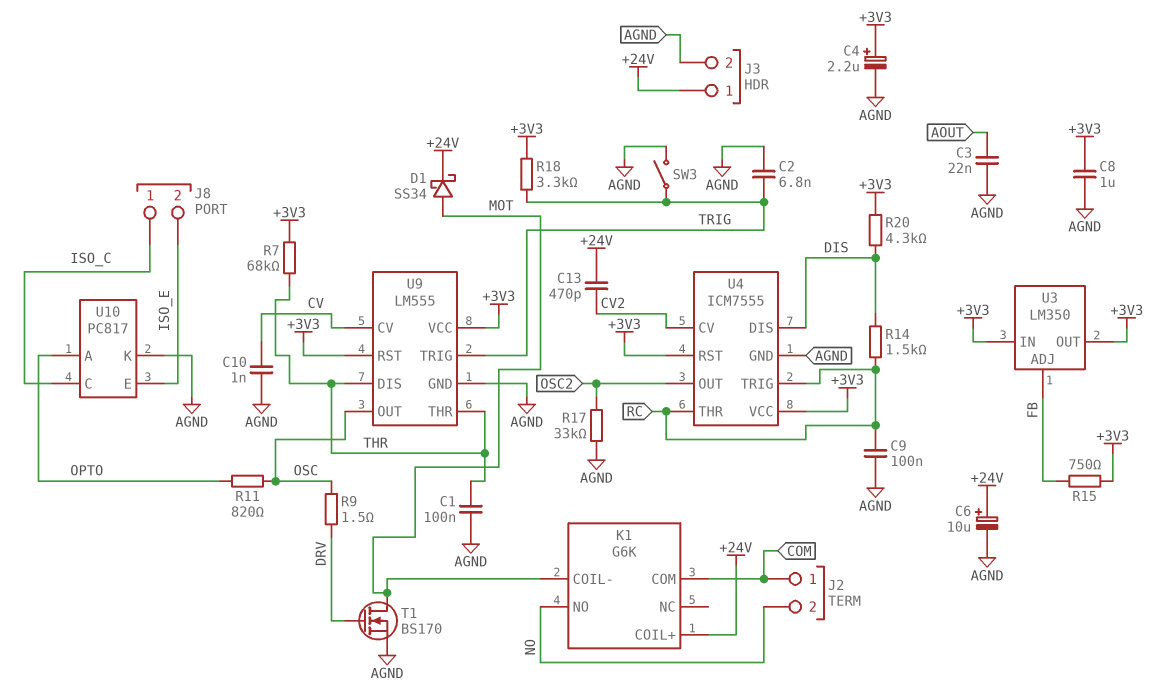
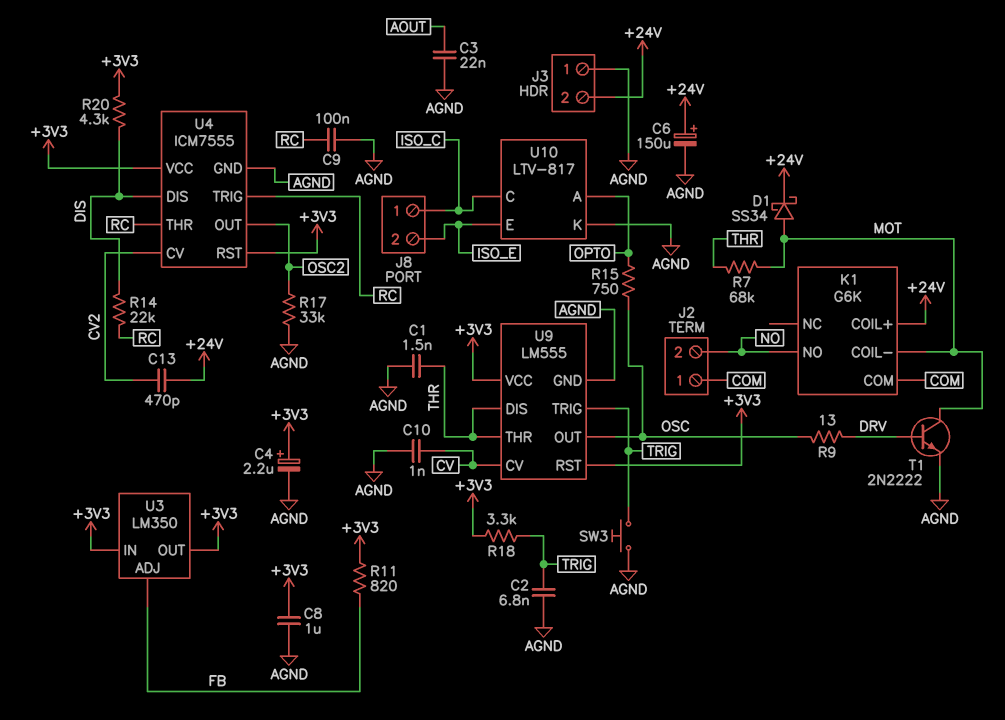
C1: 100nF (AGND, THR) -> 1.5nF (AGND, THR)
C6: 10uF (plus +24V, minus AGND) -> 150uF (plus +24V, minus AGND)
J3 pin 1: +24V -> AGND
J3 pin 2: AGND -> +24V
R7: 68k (+3V3, THR) -> 68k (MOT, THR)
R9: 1.5 (DRV, OSC) -> 13 (DRV, OSC)
R11: 820 (OPTO, OSC) -> 820 (+3V3, FB)
R14: 1.5k (DIS, RC) -> 22k (DIS, RC)
R15: 750 (+3V3, FB) -> 750 (OPTO, OSC)
SW3: switch (AGND, TRIG) -> button (AGND, TRIG)
T1: NMOS BS170 (G DRV, D MOT, S AGND) -> NPN 2N2222 (B DRV, C MOT, E AGND)
U10: PC817 -> LTV-817

